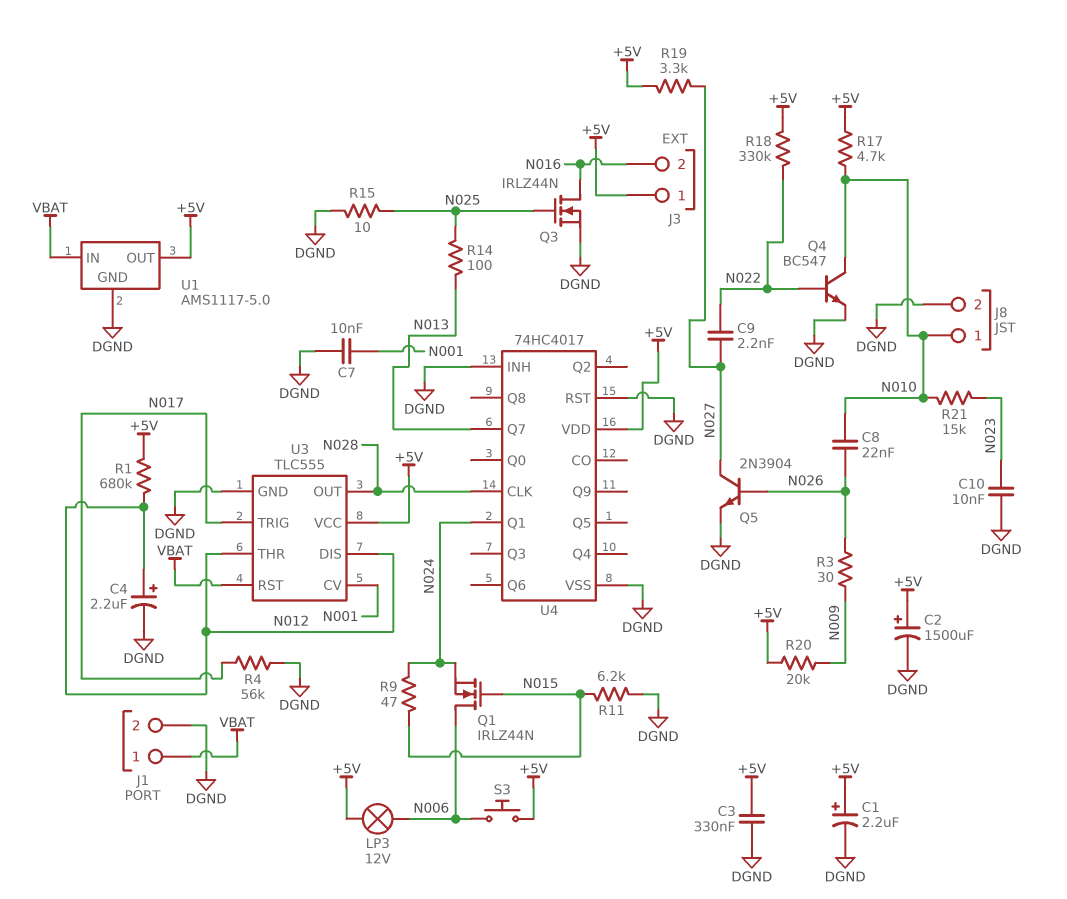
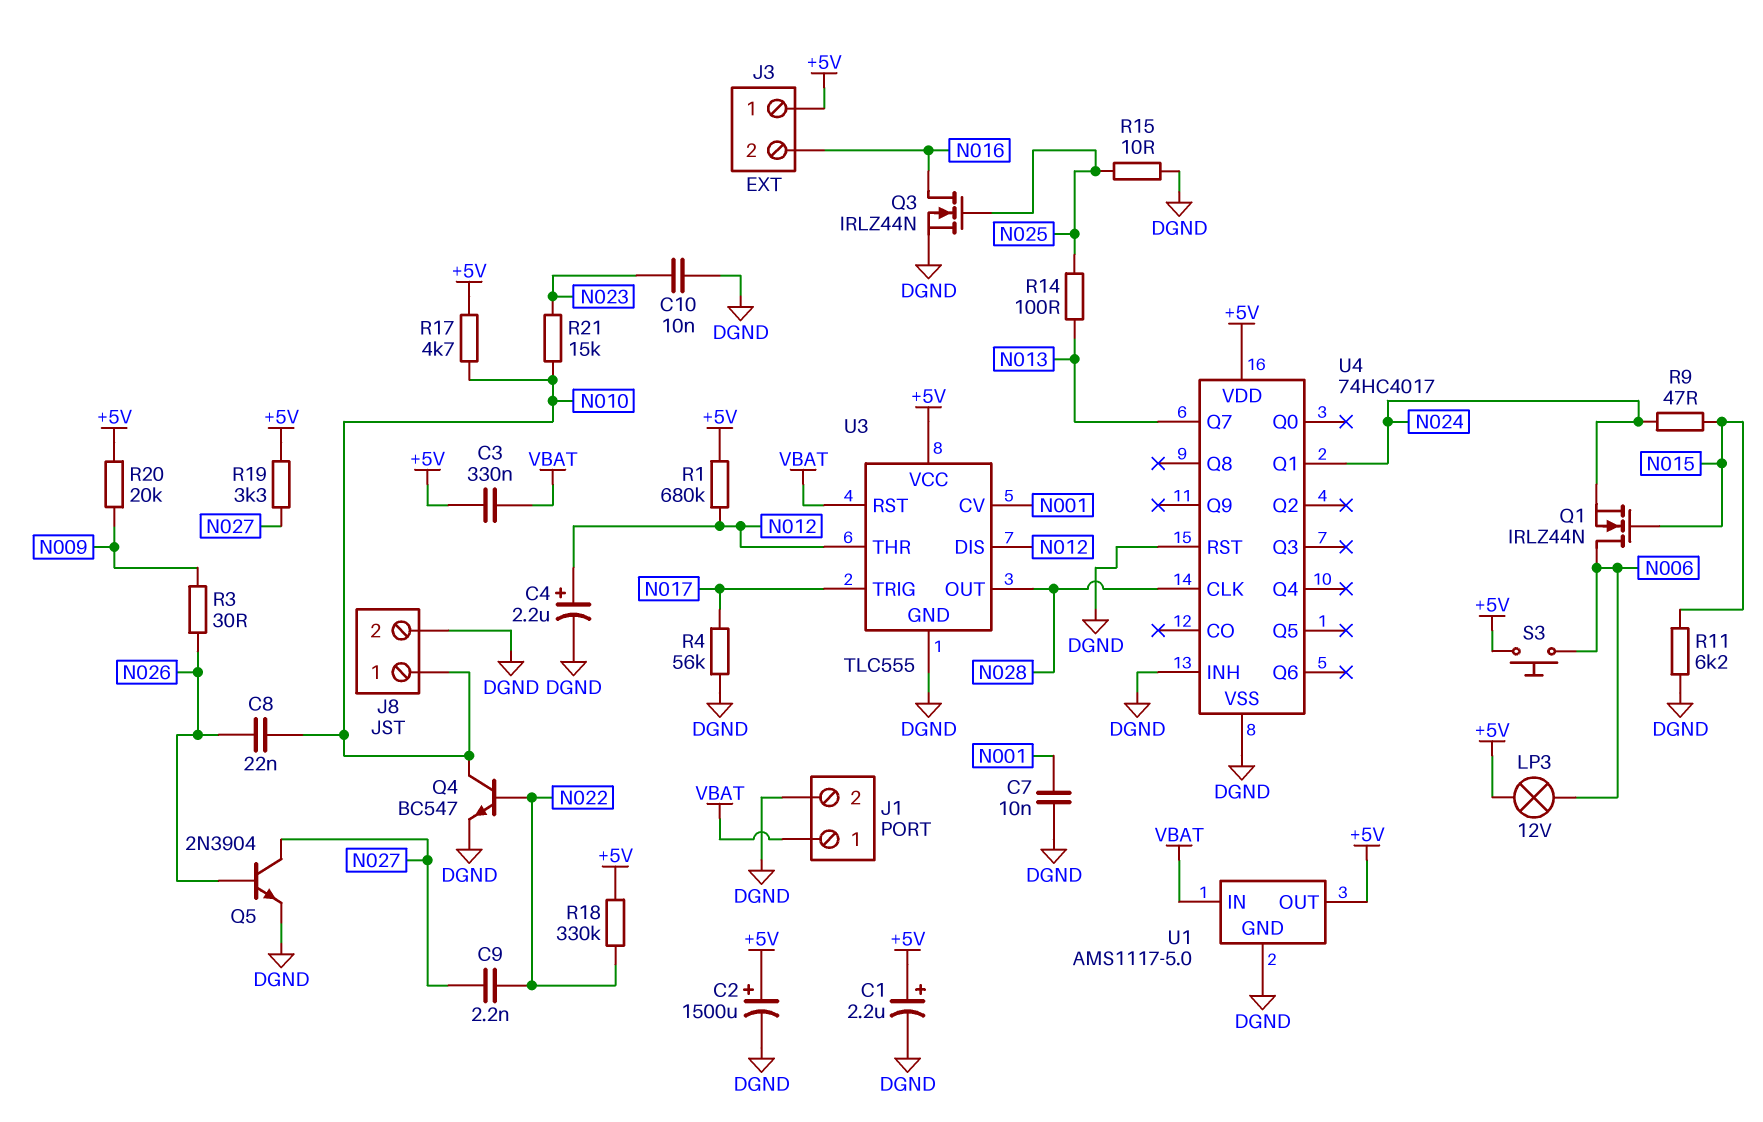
C3: 330nF (+5V, DGND) -> 330nF (+5V, VBAT)

